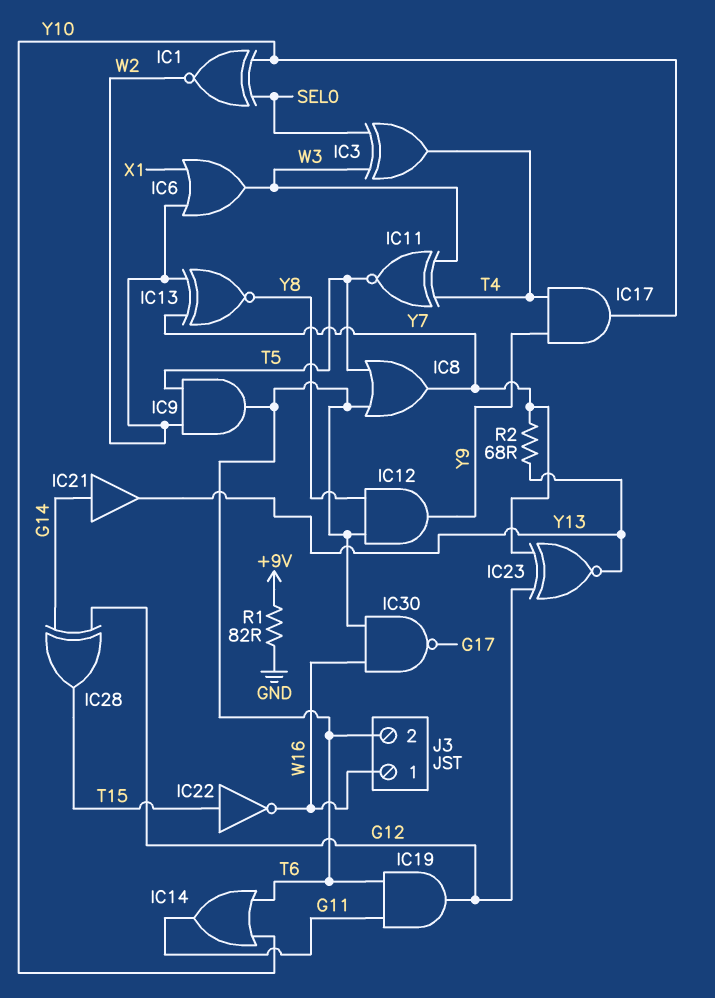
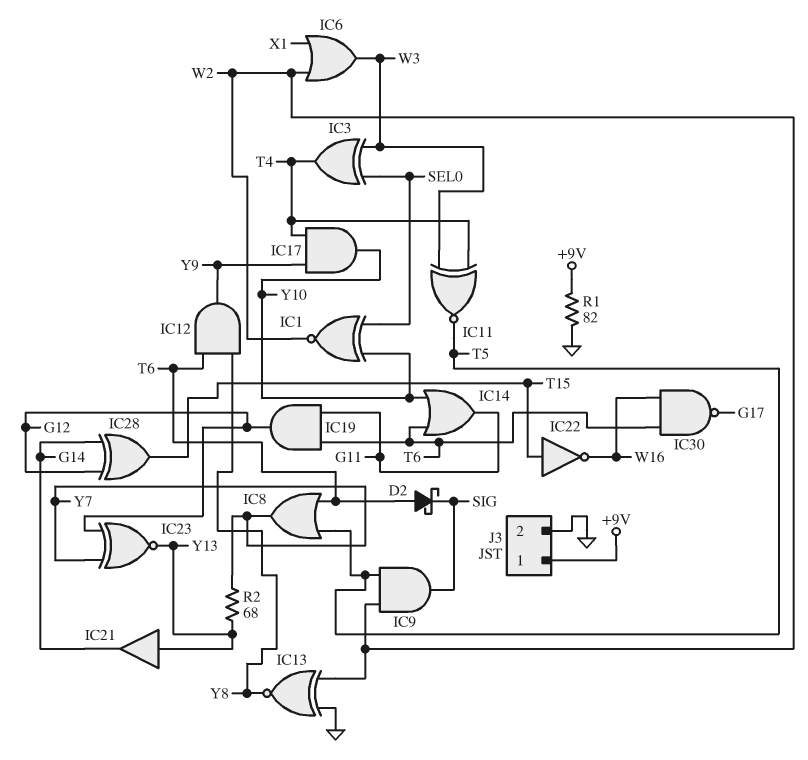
D2: none -> schottky (A T6, K SIG)
IC9: AND (in T5, in W2, out T6) -> AND (in T5, in W2, out SIG)
IC13: XNOR (in W2, in Y7, out Y8) -> XNOR (in GND, in W2, out Y8)
IC21: buffer (in G14, out Y13) -> buffer (in Y13, out G14)
J3 pin 1: W16 -> +9V
J3 pin 2: T6 -> GND

